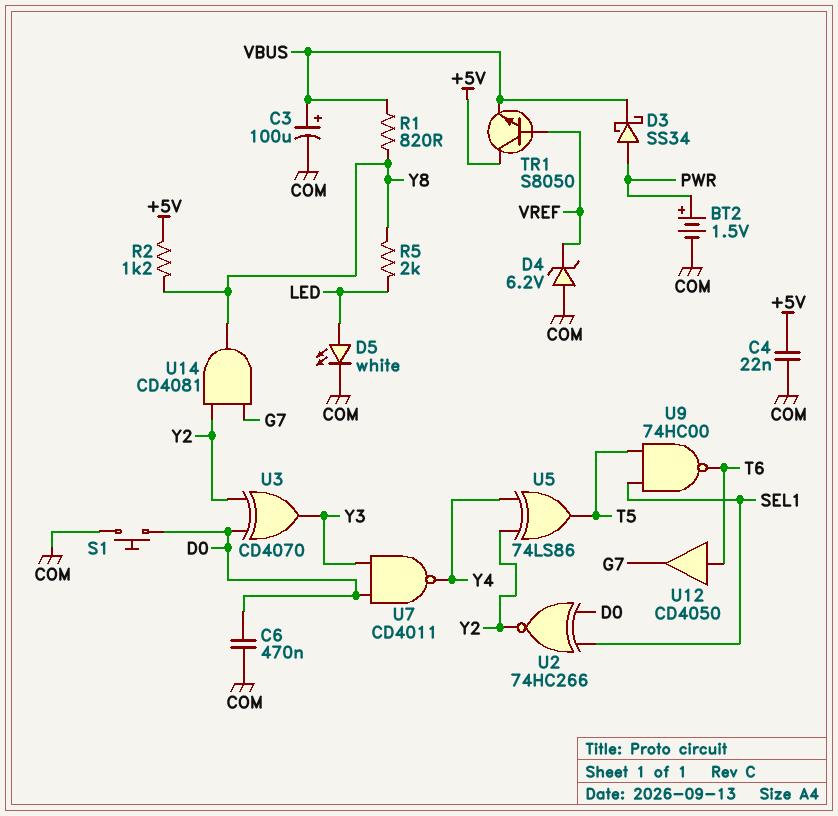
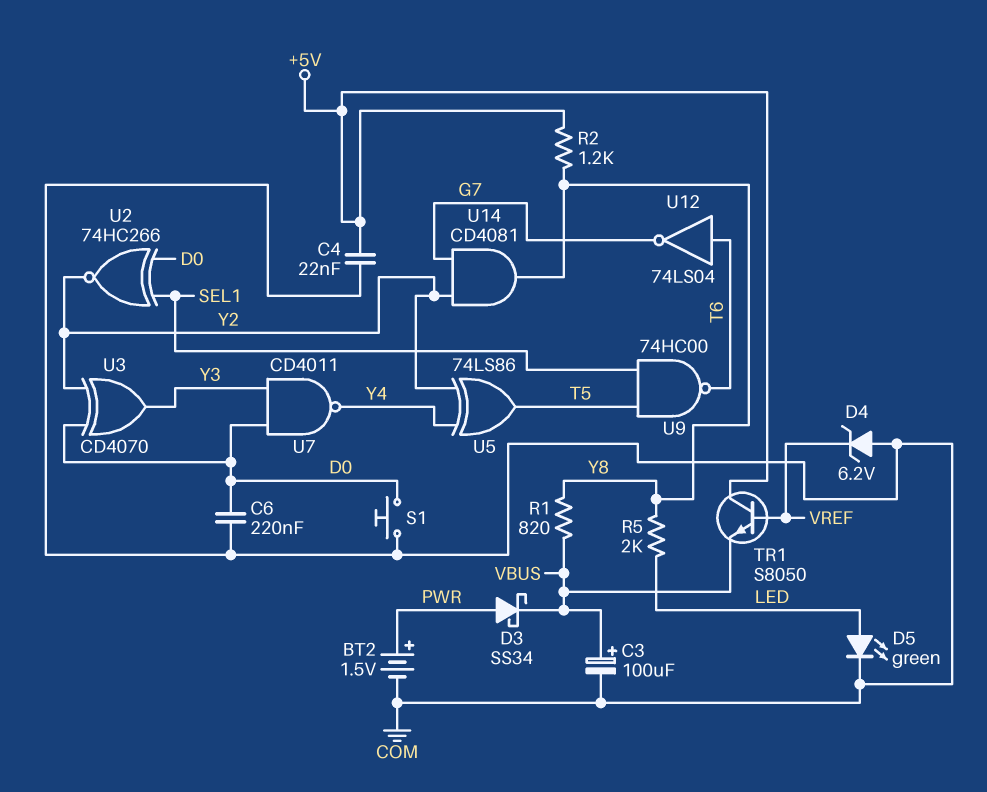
C6: 470nF (COM, D0) -> 220nF (COM, D0)
D5: LED white (A LED, K COM) -> LED green (A LED, K COM)
U12: buffer CD4050 (in T6, out G7) -> NOT 74LS04 (in T6, out G7)

